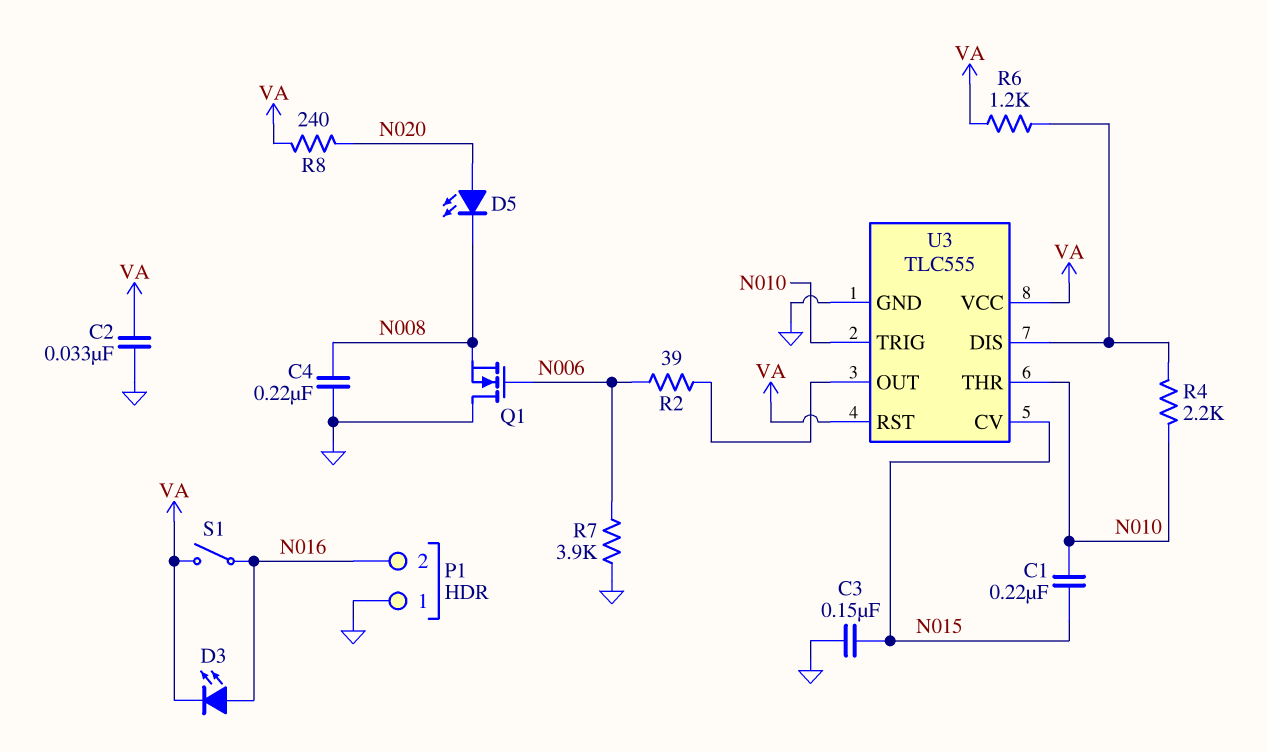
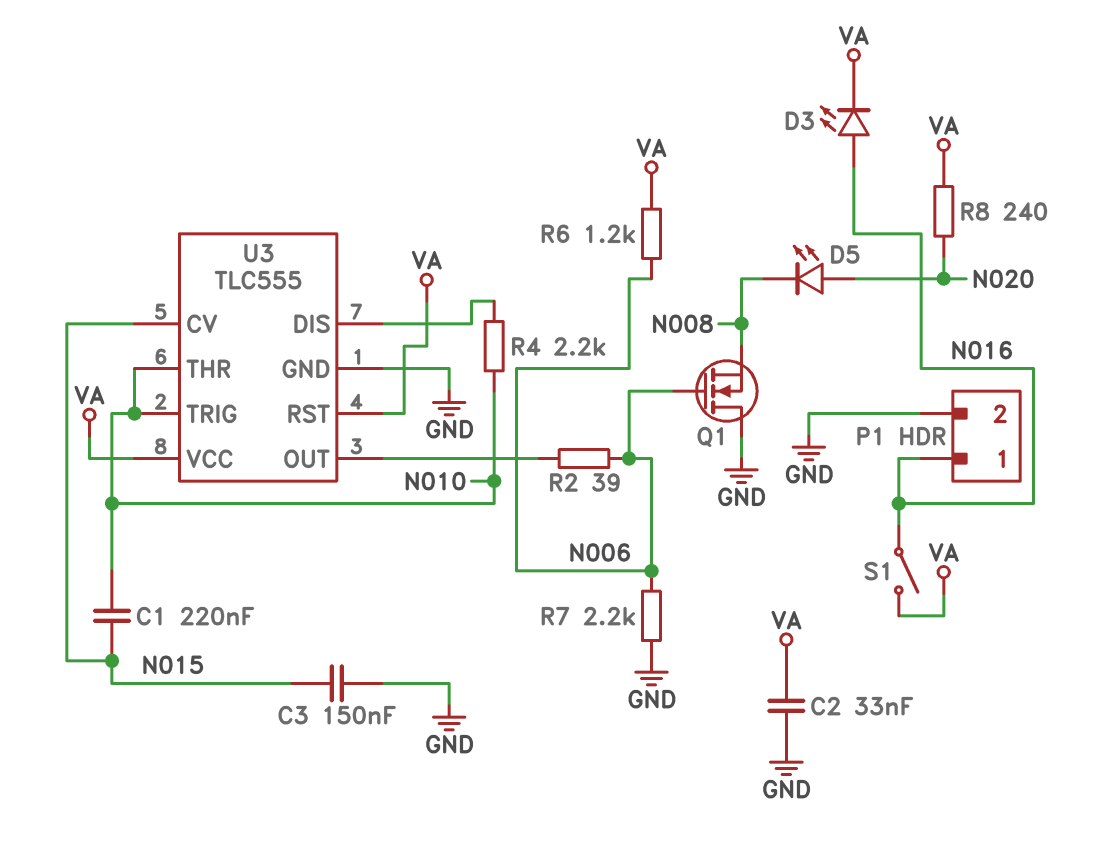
C4: 220nF (GND, N008) -> none
P1 pin 1: GND -> N016
P1 pin 2: N016 -> GND
R6: 1.2k (U3/DIS, VA) -> 1.2k (N006, VA)
R7: 3.9k (GND, N006) -> 2.2k (GND, N006)

